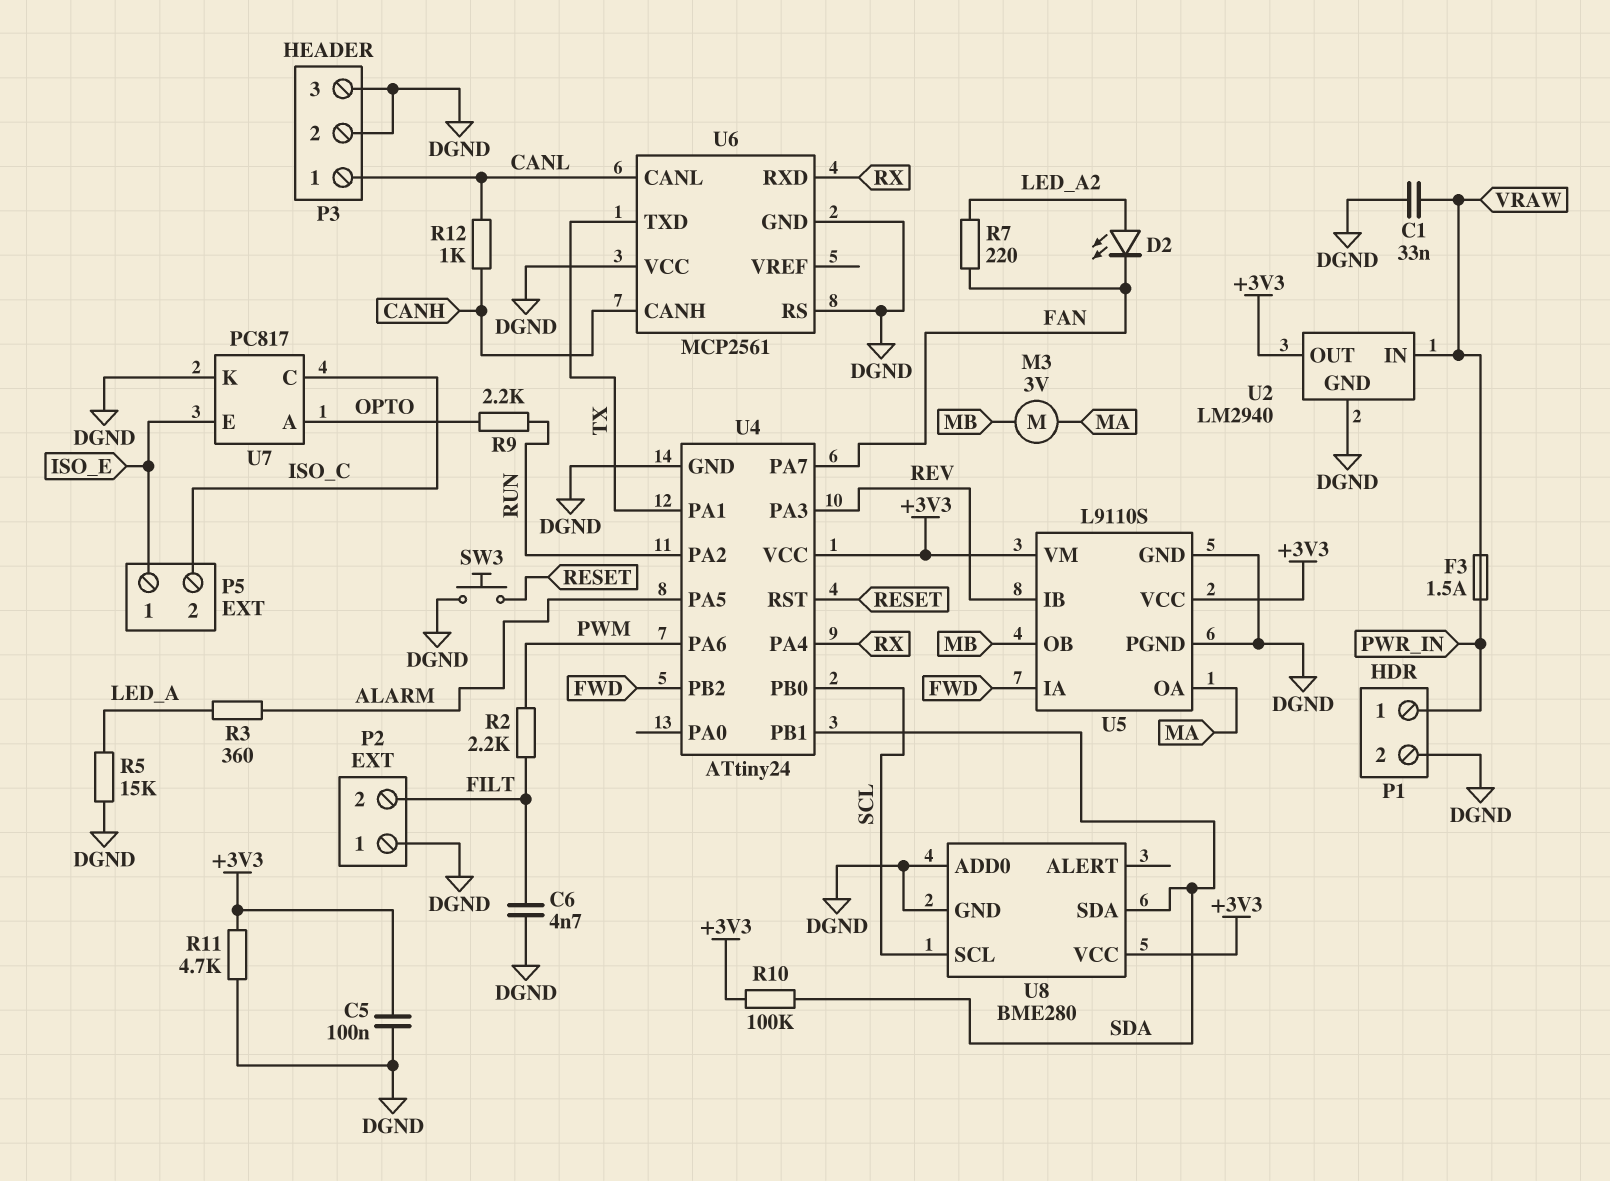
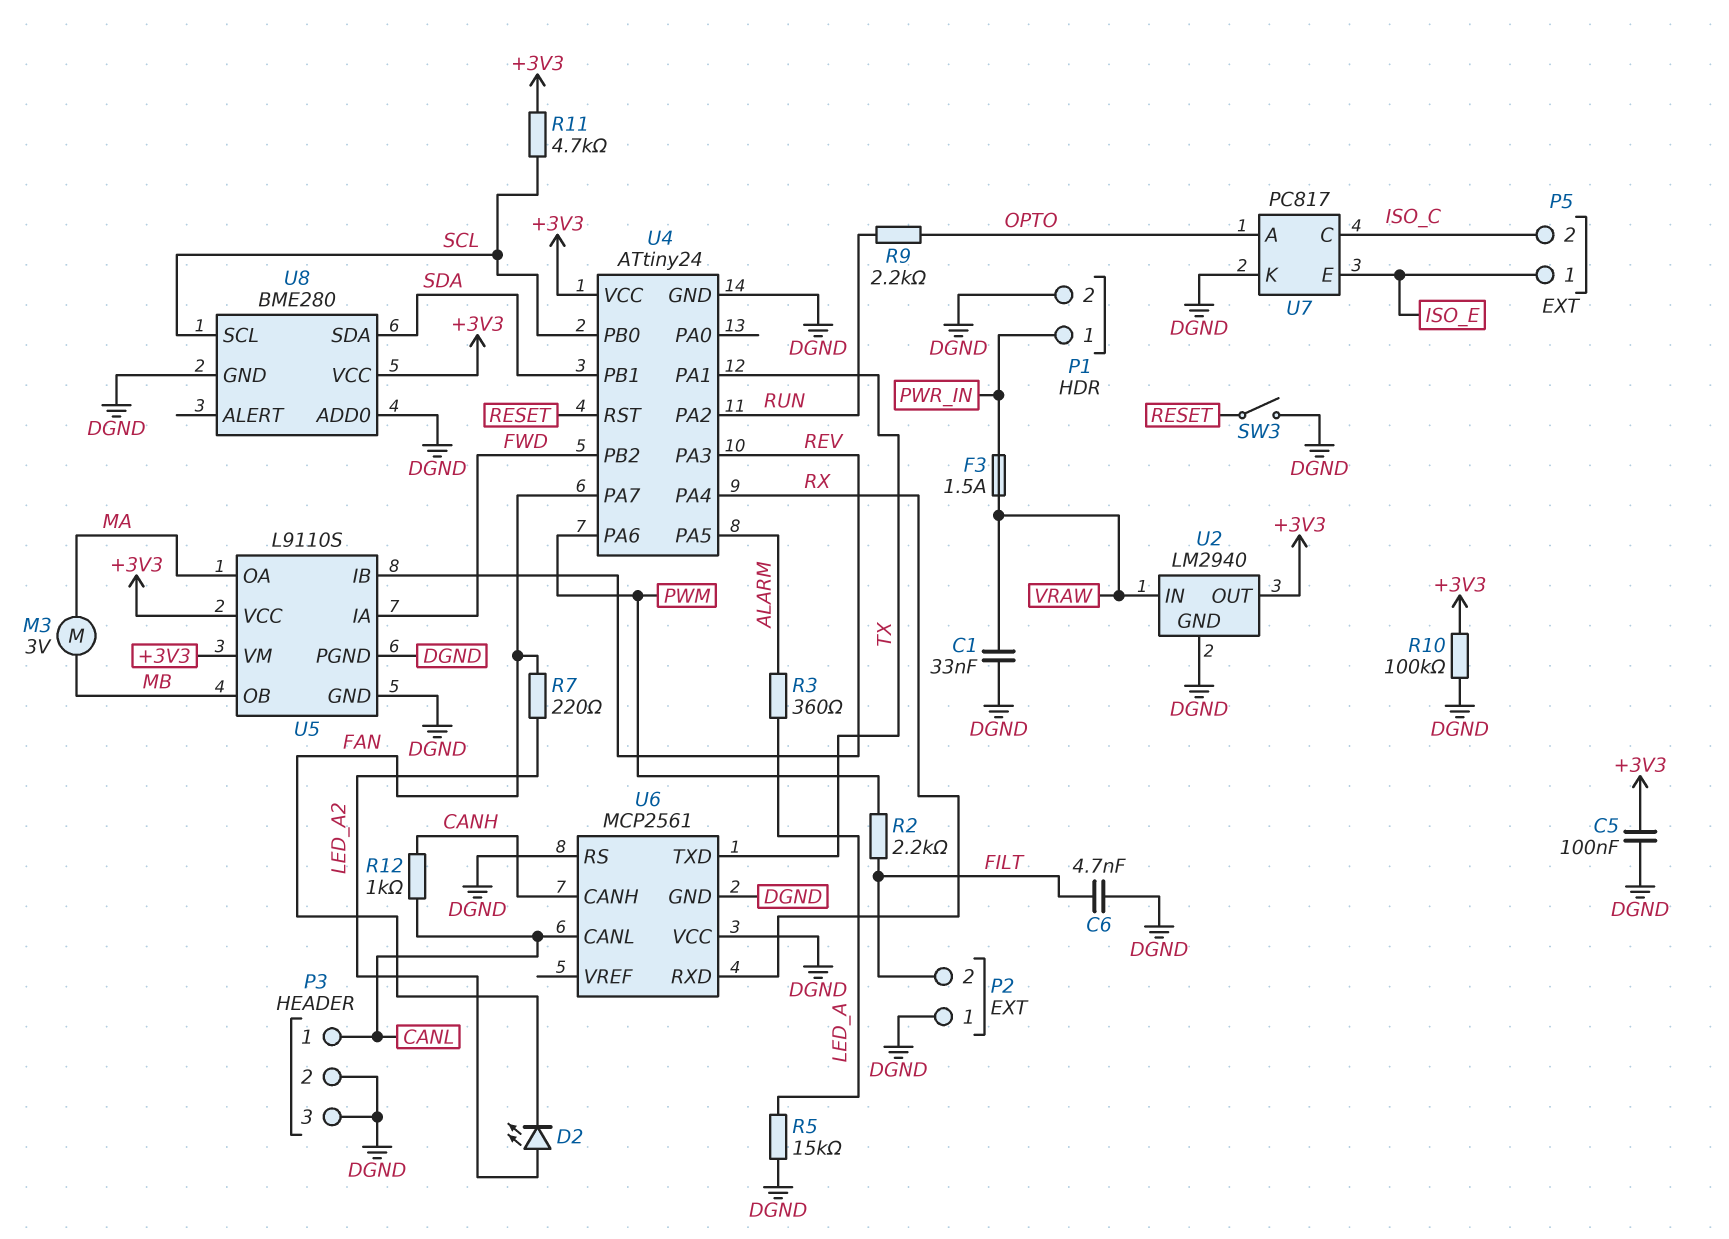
R10: 100k (+3V3, SDA) -> 100k (+3V3, DGND)
R11: 4.7k (+3V3, DGND) -> 4.7k (+3V3, SCL)
SW3: button (DGND, RESET) -> switch (DGND, RESET)

